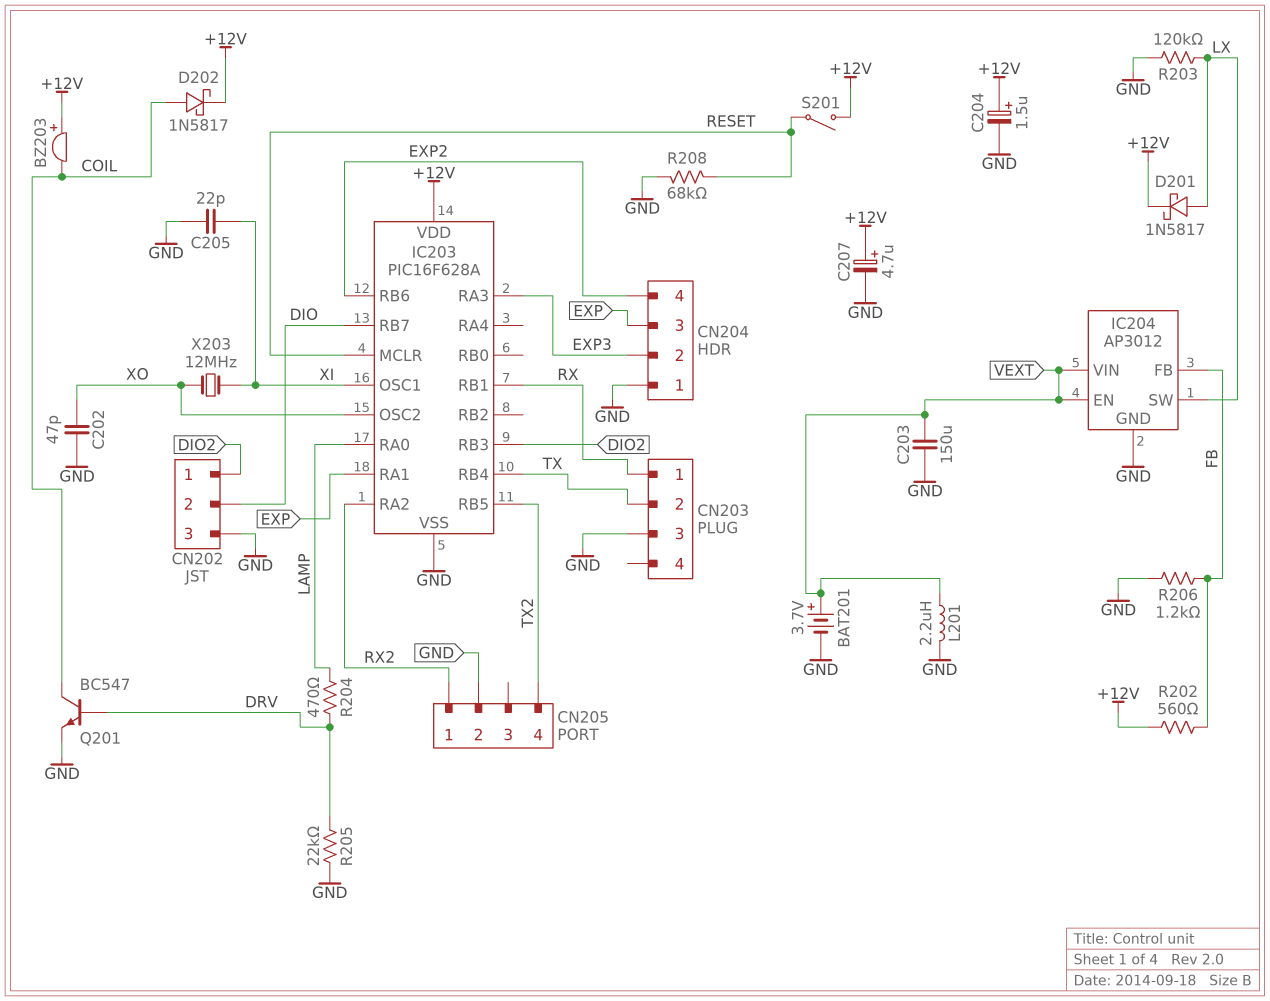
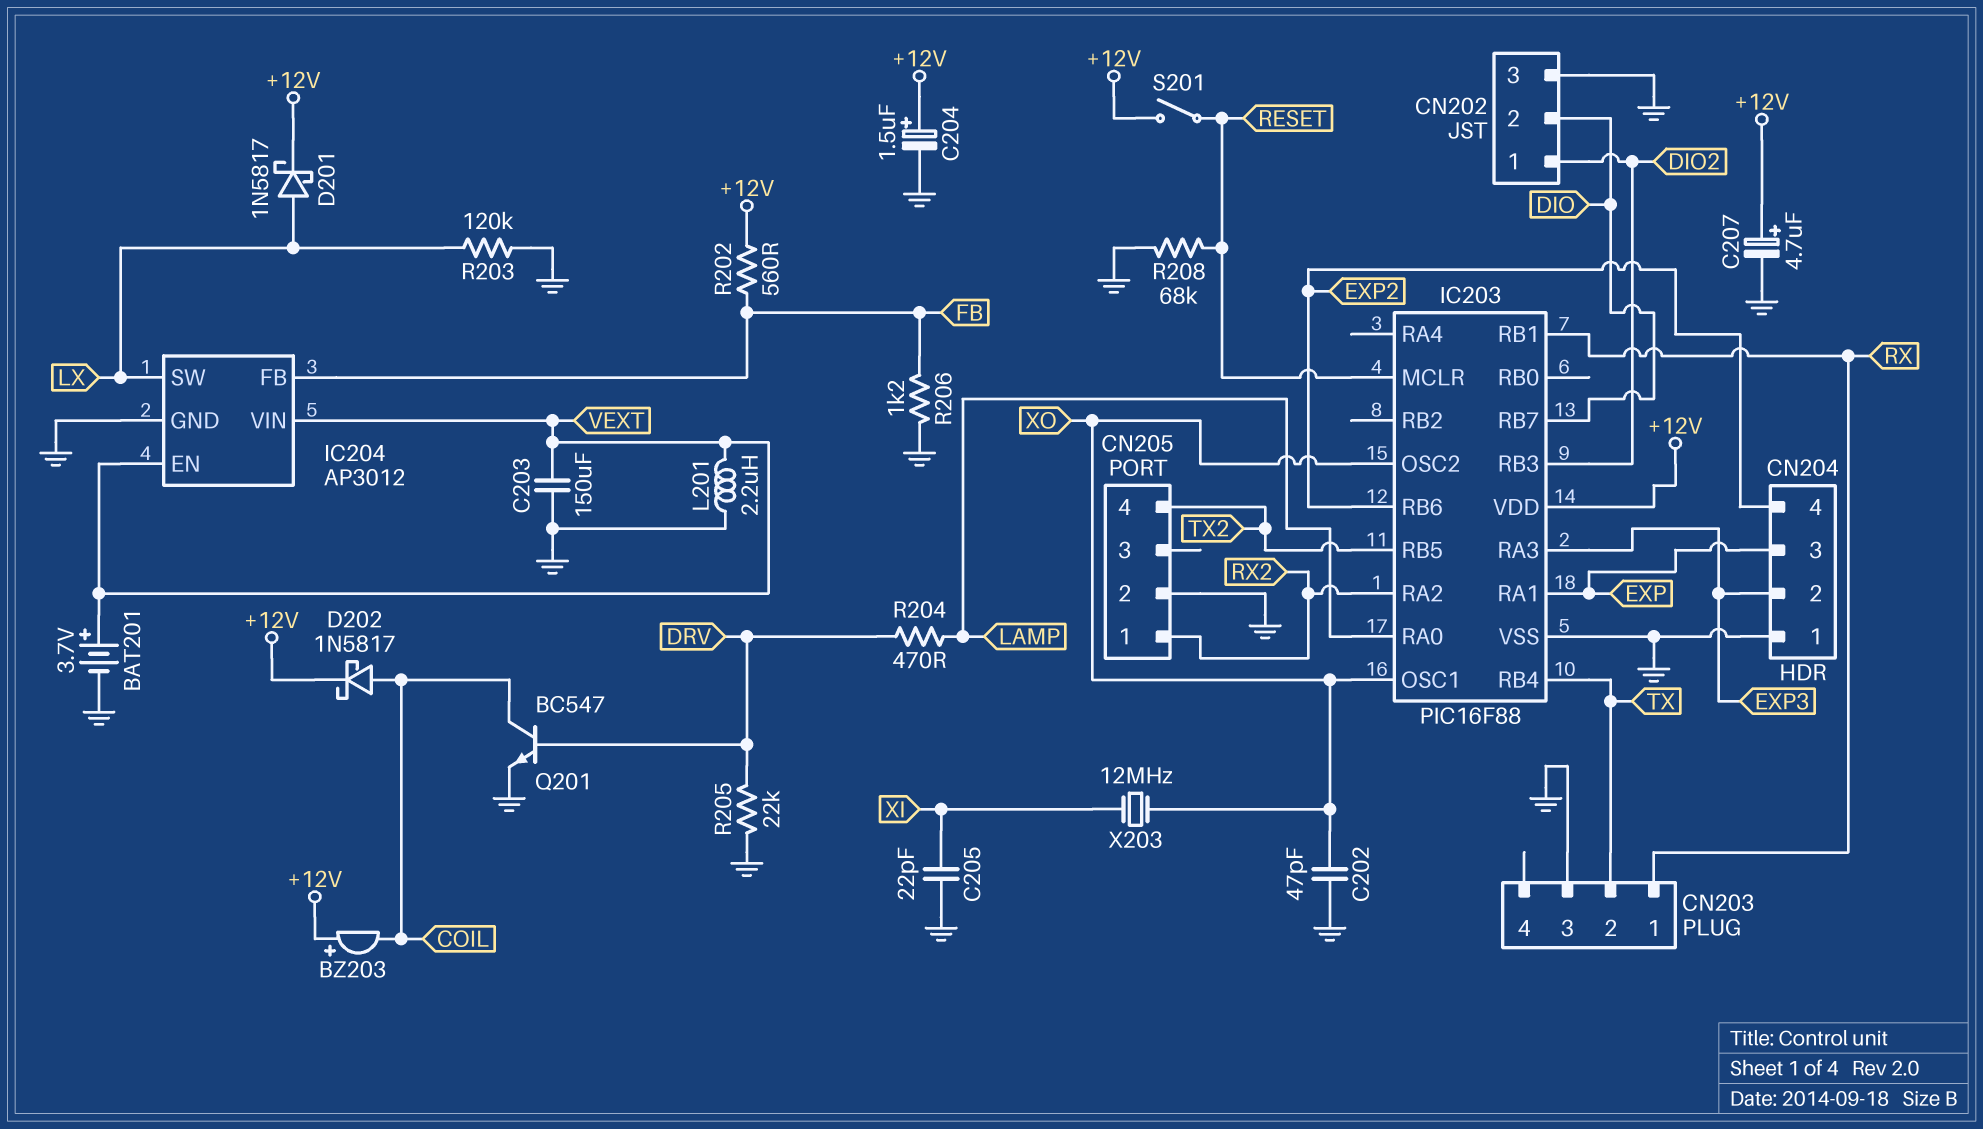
IC203: PIC16F628A -> PIC16F88
IC203 pin OSC1: XI -> XO

